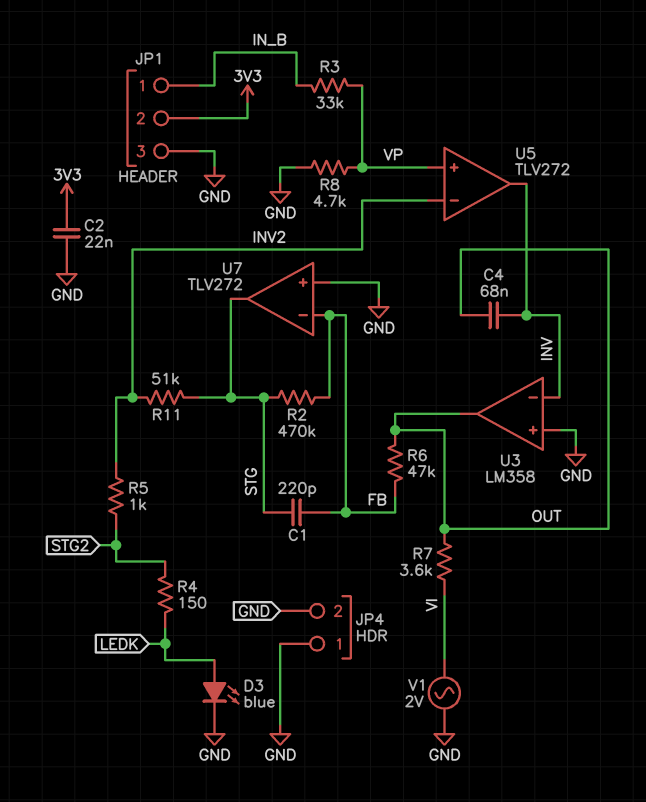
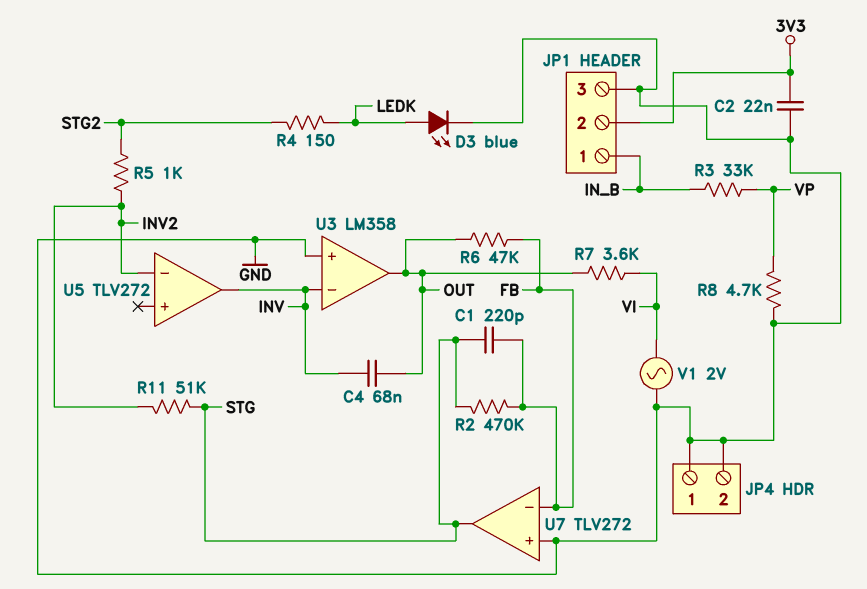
U5 pin in+: VP -> none

